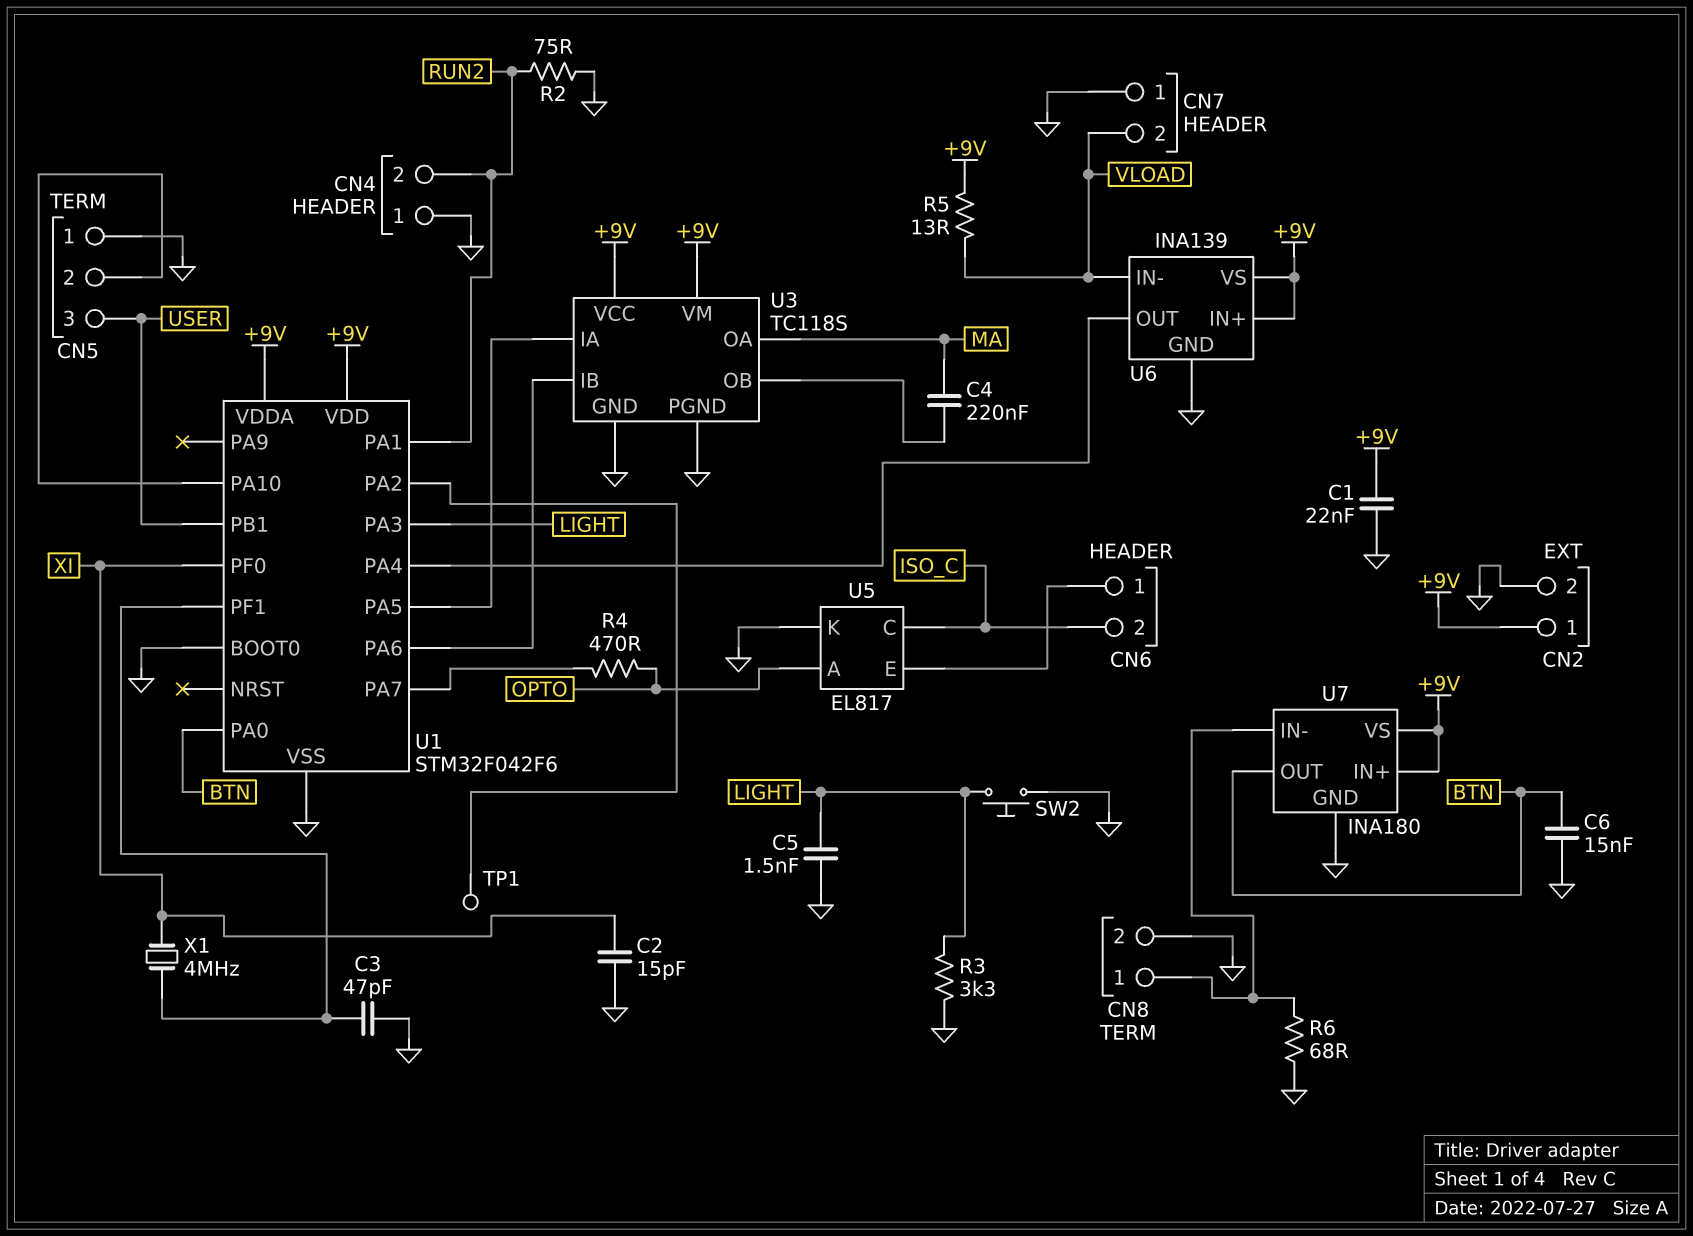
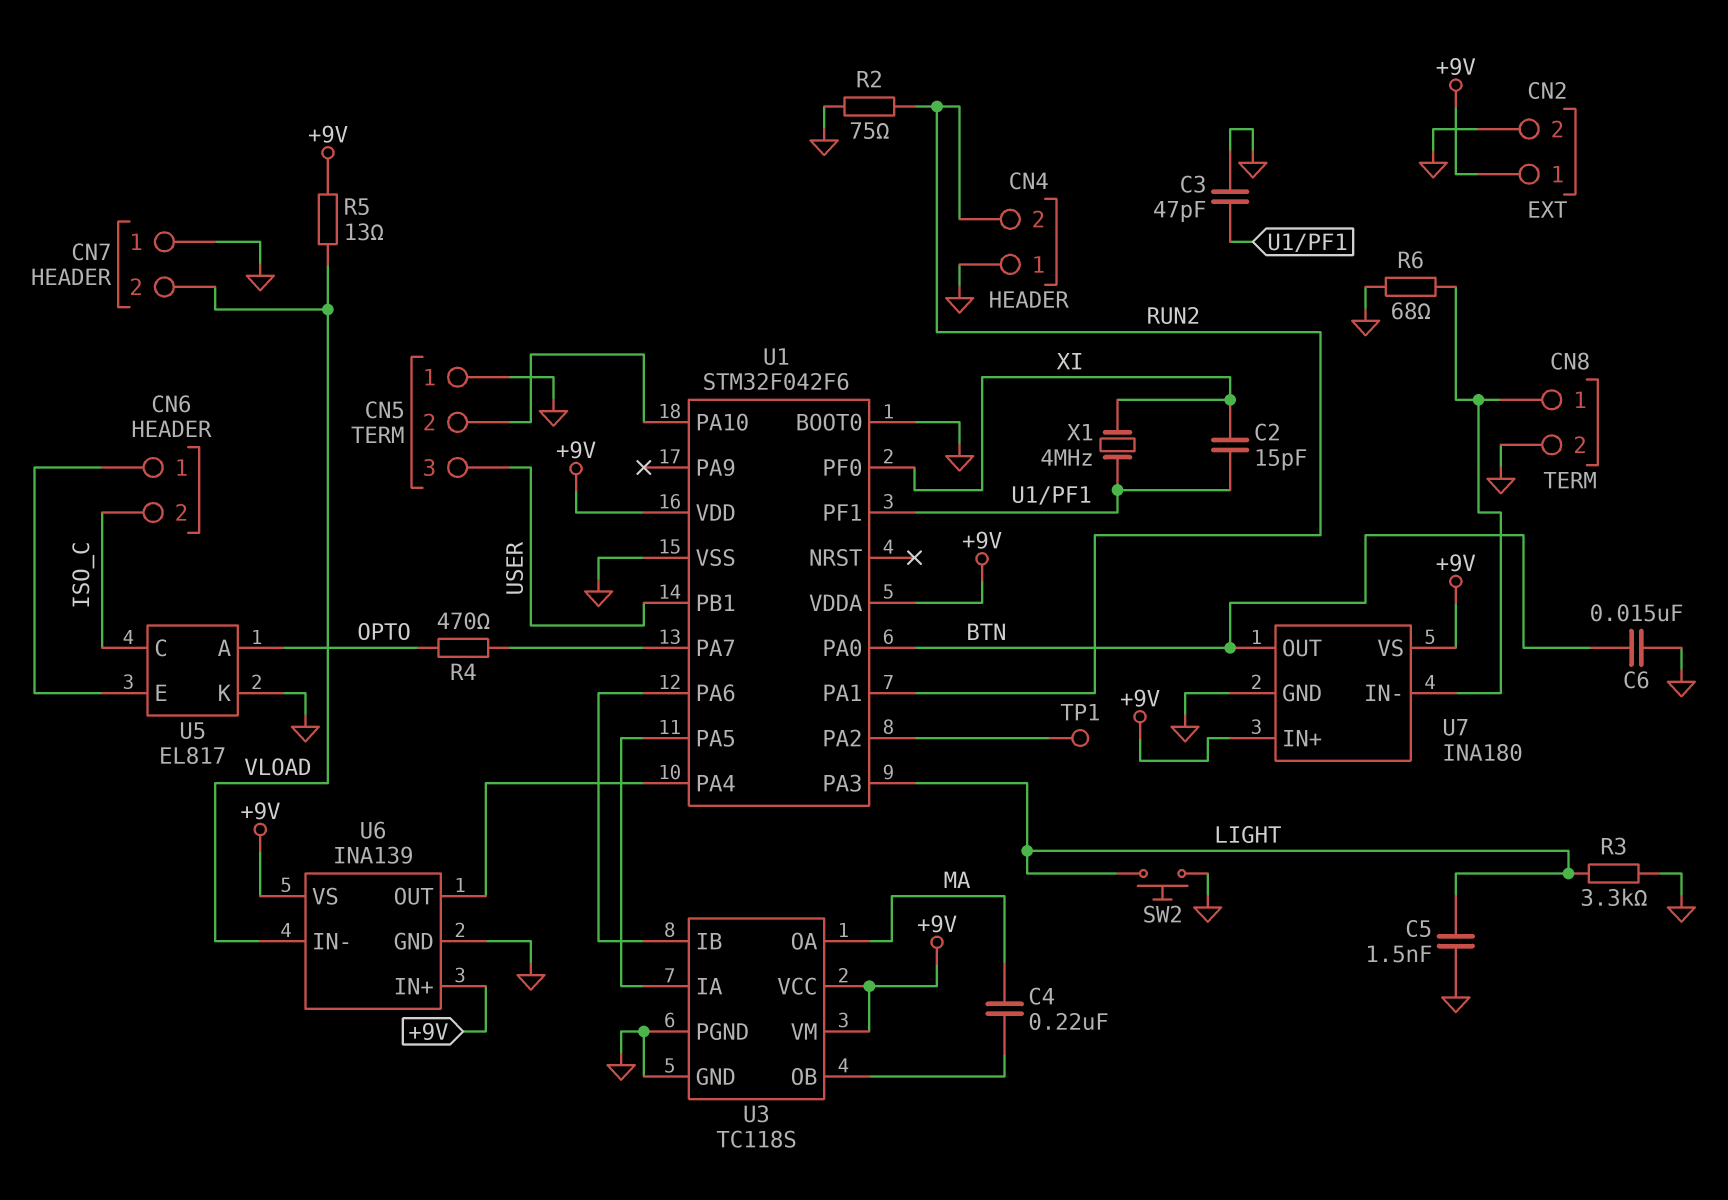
C1: 22nF (+9V, GND) -> none
C2: 15pF (GND, XI) -> 15pF (U1/PF1, XI)

